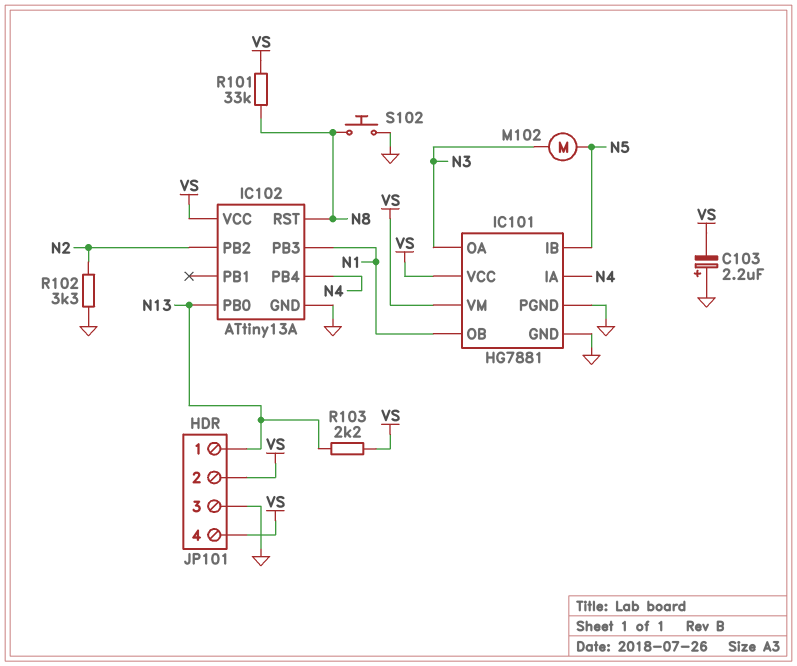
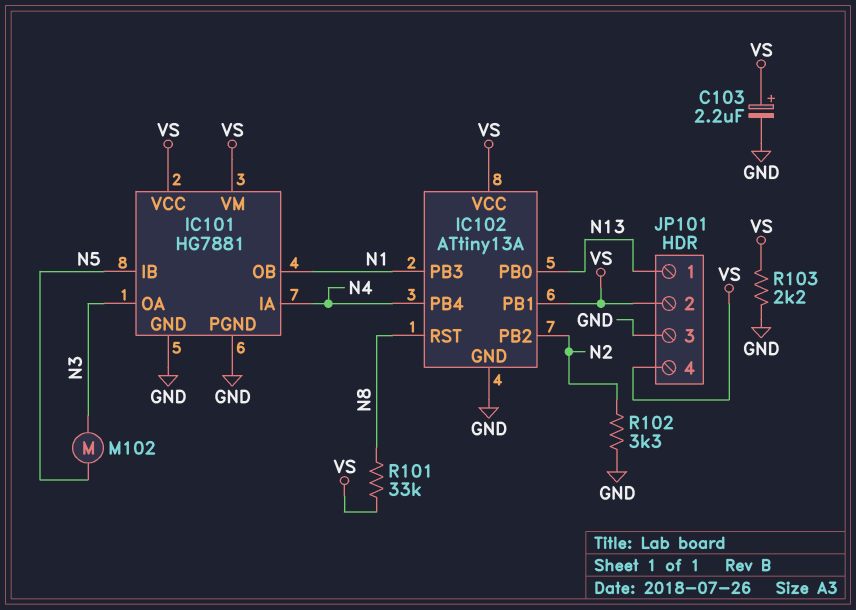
C103: 2.2uF (plus GND, minus VS) -> 2.2uF (plus VS, minus GND)
IC102 pin PB1: none -> VS
R103: 2.2k (N13, VS) -> 2.2k (GND, VS)
S102: button (GND, N8) -> none

